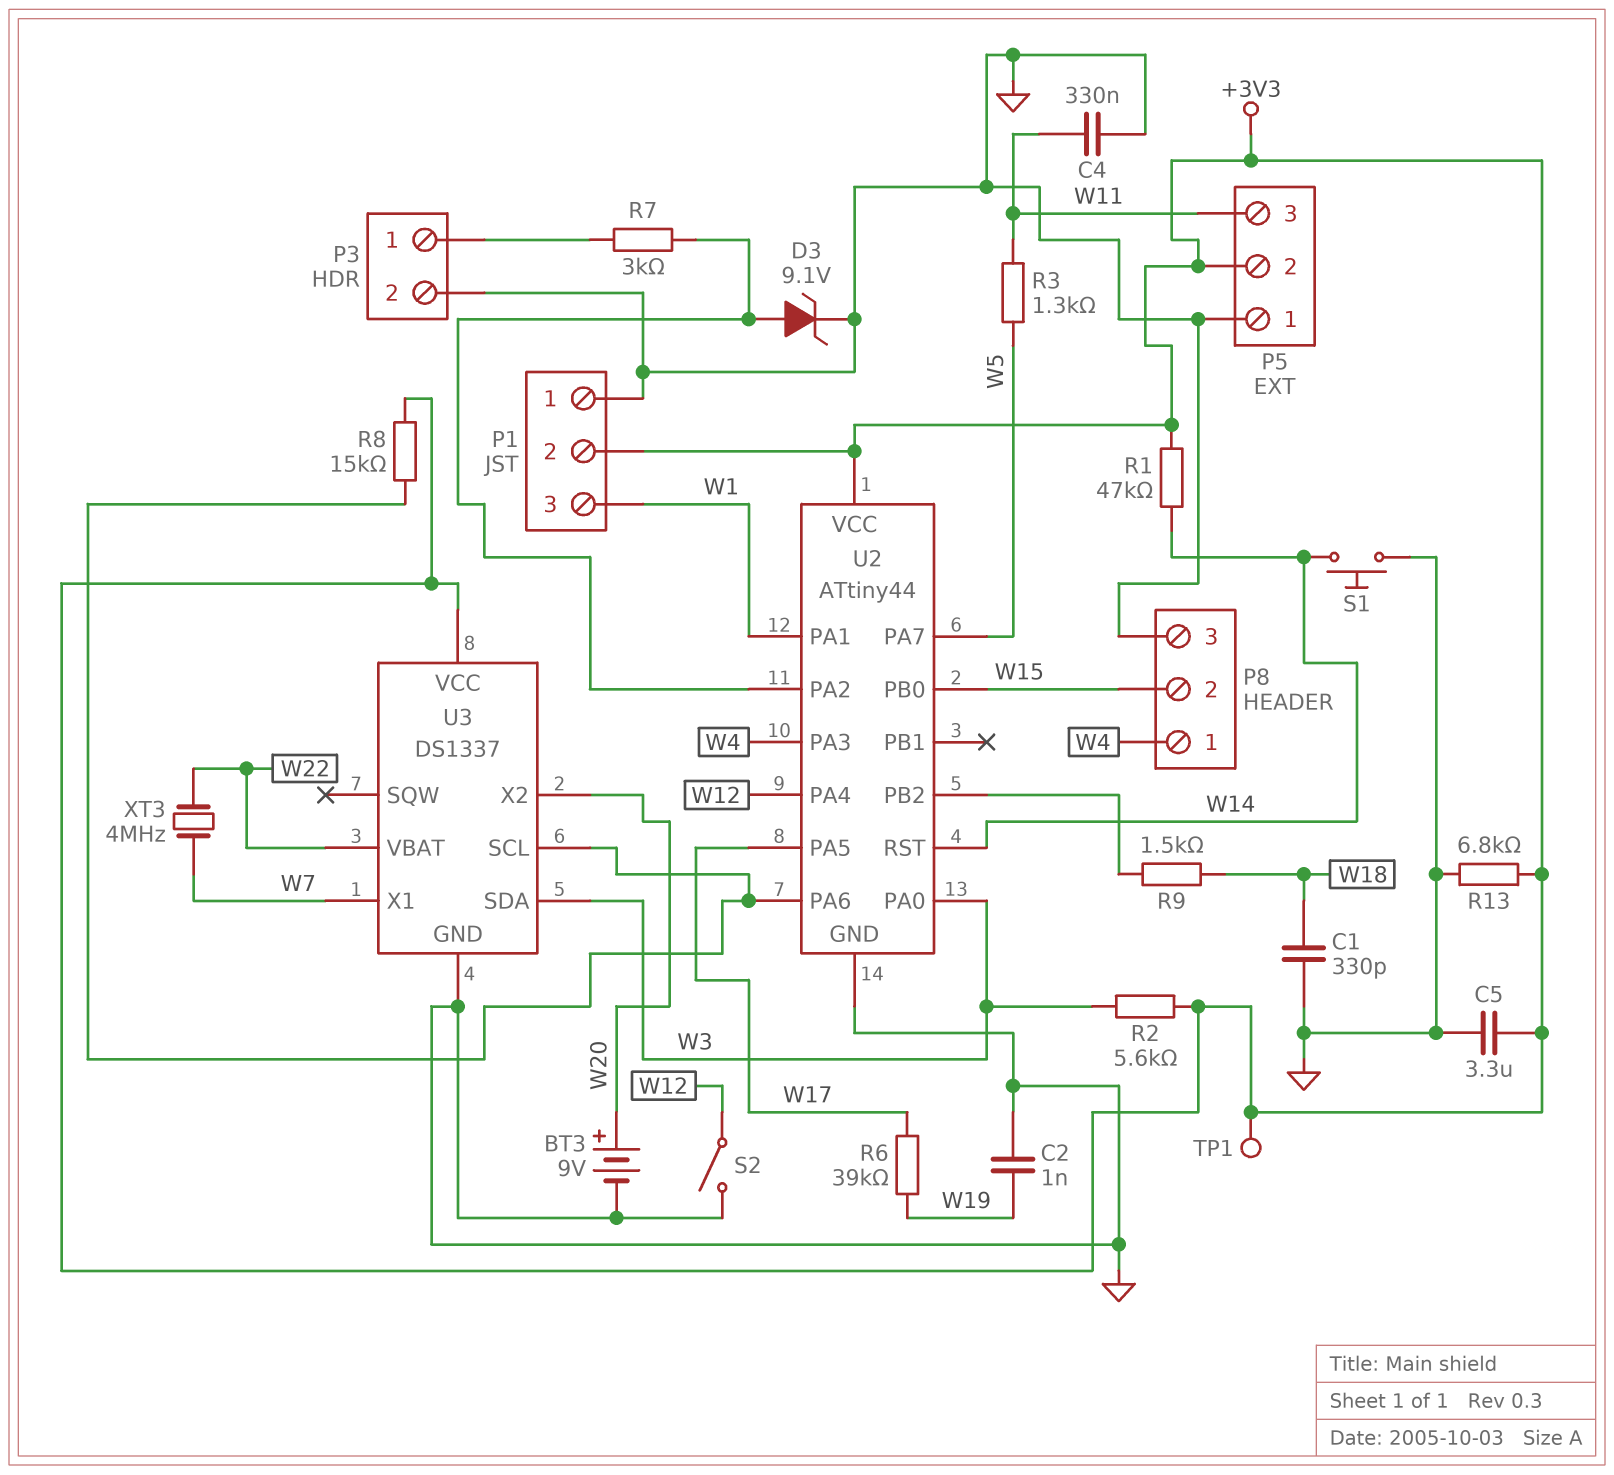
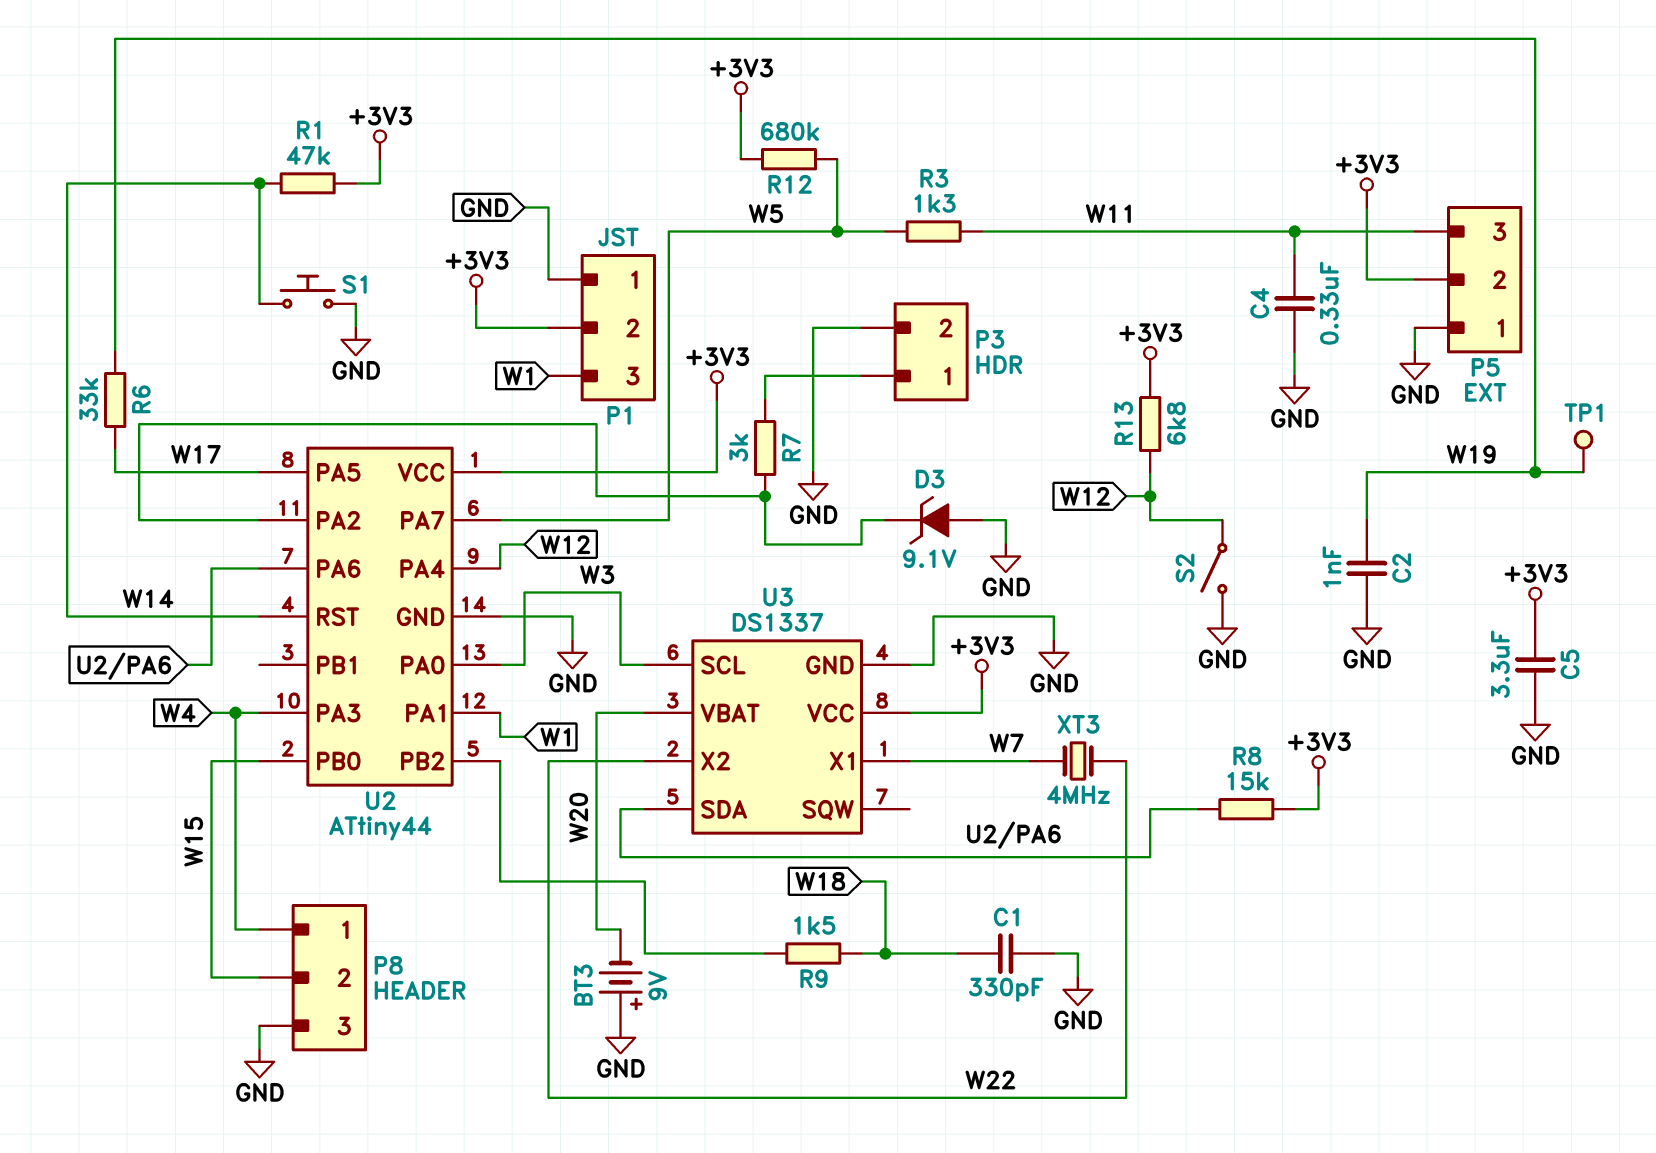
BT3: 9V (plus W20, minus GND) -> 9V (plus GND, minus W20)
D3: zener 9.1V (A U2/PA2, K GND) -> zener 9.1V (A GND, K U2/PA2)
R2: 5.6k (+3V3, W3) -> none
R6: 39k (W17, W19) -> 33k (W17, W19)
R12: none -> 680k (+3V3, W5)
R13: 6.8k (+3V3, GND) -> 6.8k (+3V3, W12)
TP1: test point (+3V3) -> test point (W19)
U3 pin SCL: U2/PA6 -> W3
U3 pin SDA: W3 -> U2/PA6
U3 pin VBAT: W22 -> W20
U3 pin X2: W20 -> W22

